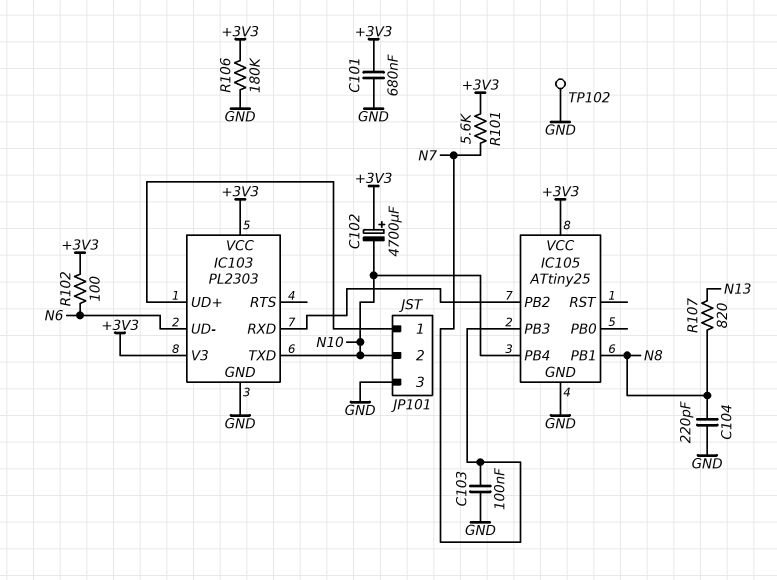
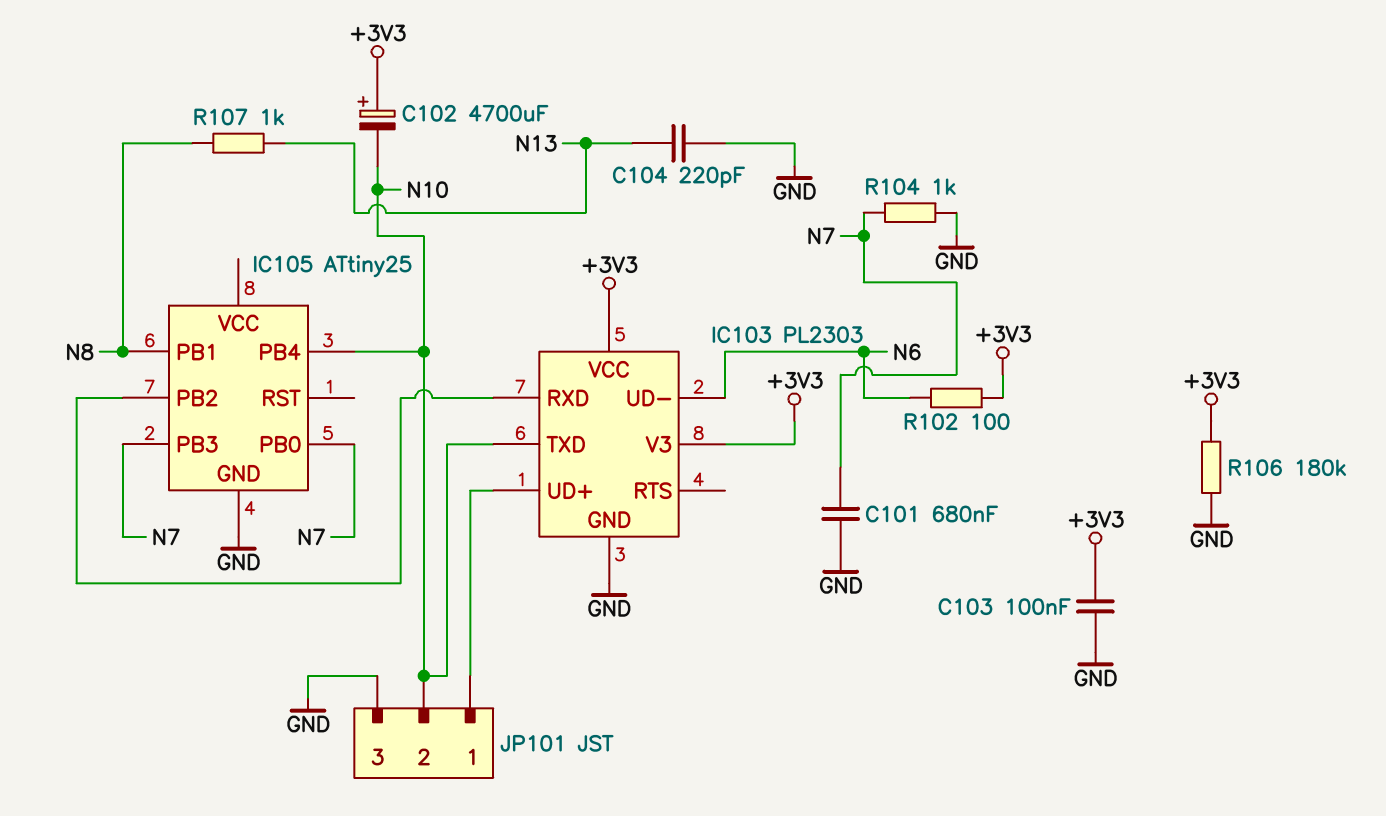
C101: 680nF (+3V3, GND) -> 680nF (GND, N7)
C103: 100nF (GND, N7) -> 100nF (+3V3, GND)
C104: 220pF (GND, N8) -> 220pF (GND, N13)
IC105 pin PB0: none -> N7
IC105 pin VCC: +3V3 -> none
R101: 5.6k (+3V3, N7) -> none
R104: none -> 1k (GND, N7)
R107: 820 (N8, N13) -> 1k (N8, N13)
TP102: test point (GND) -> none

